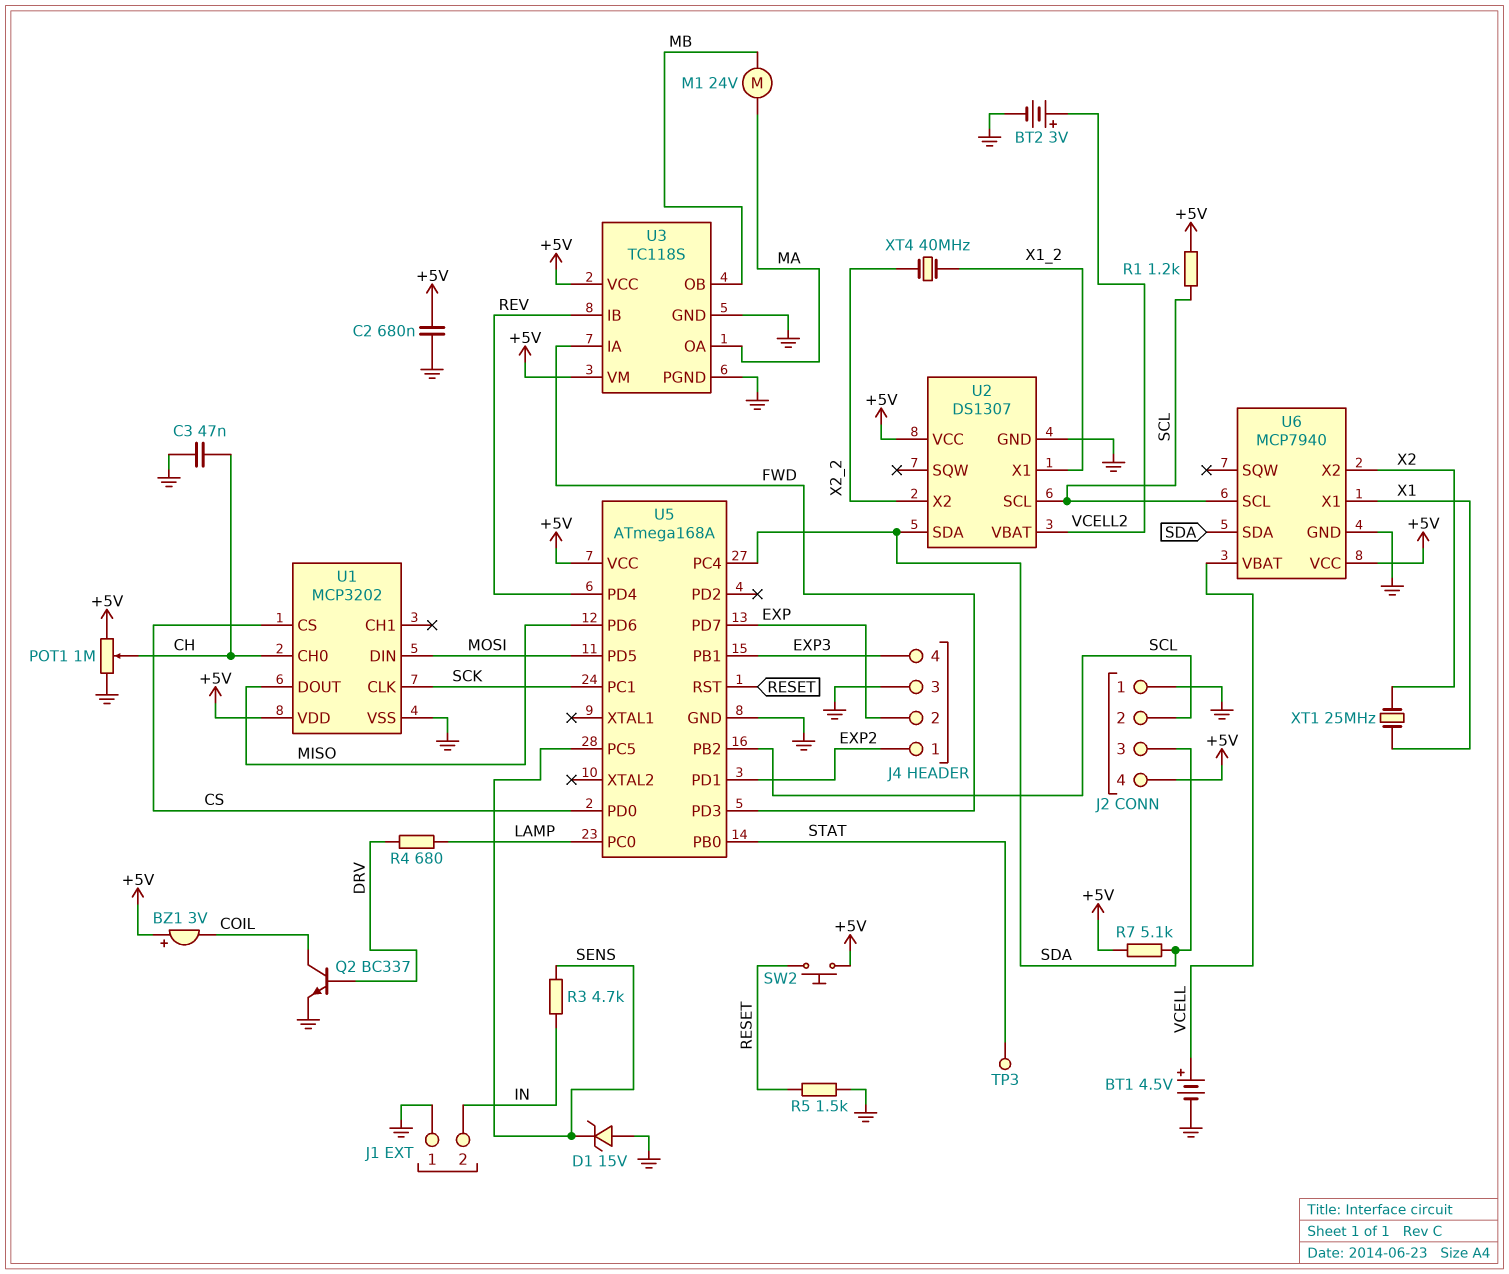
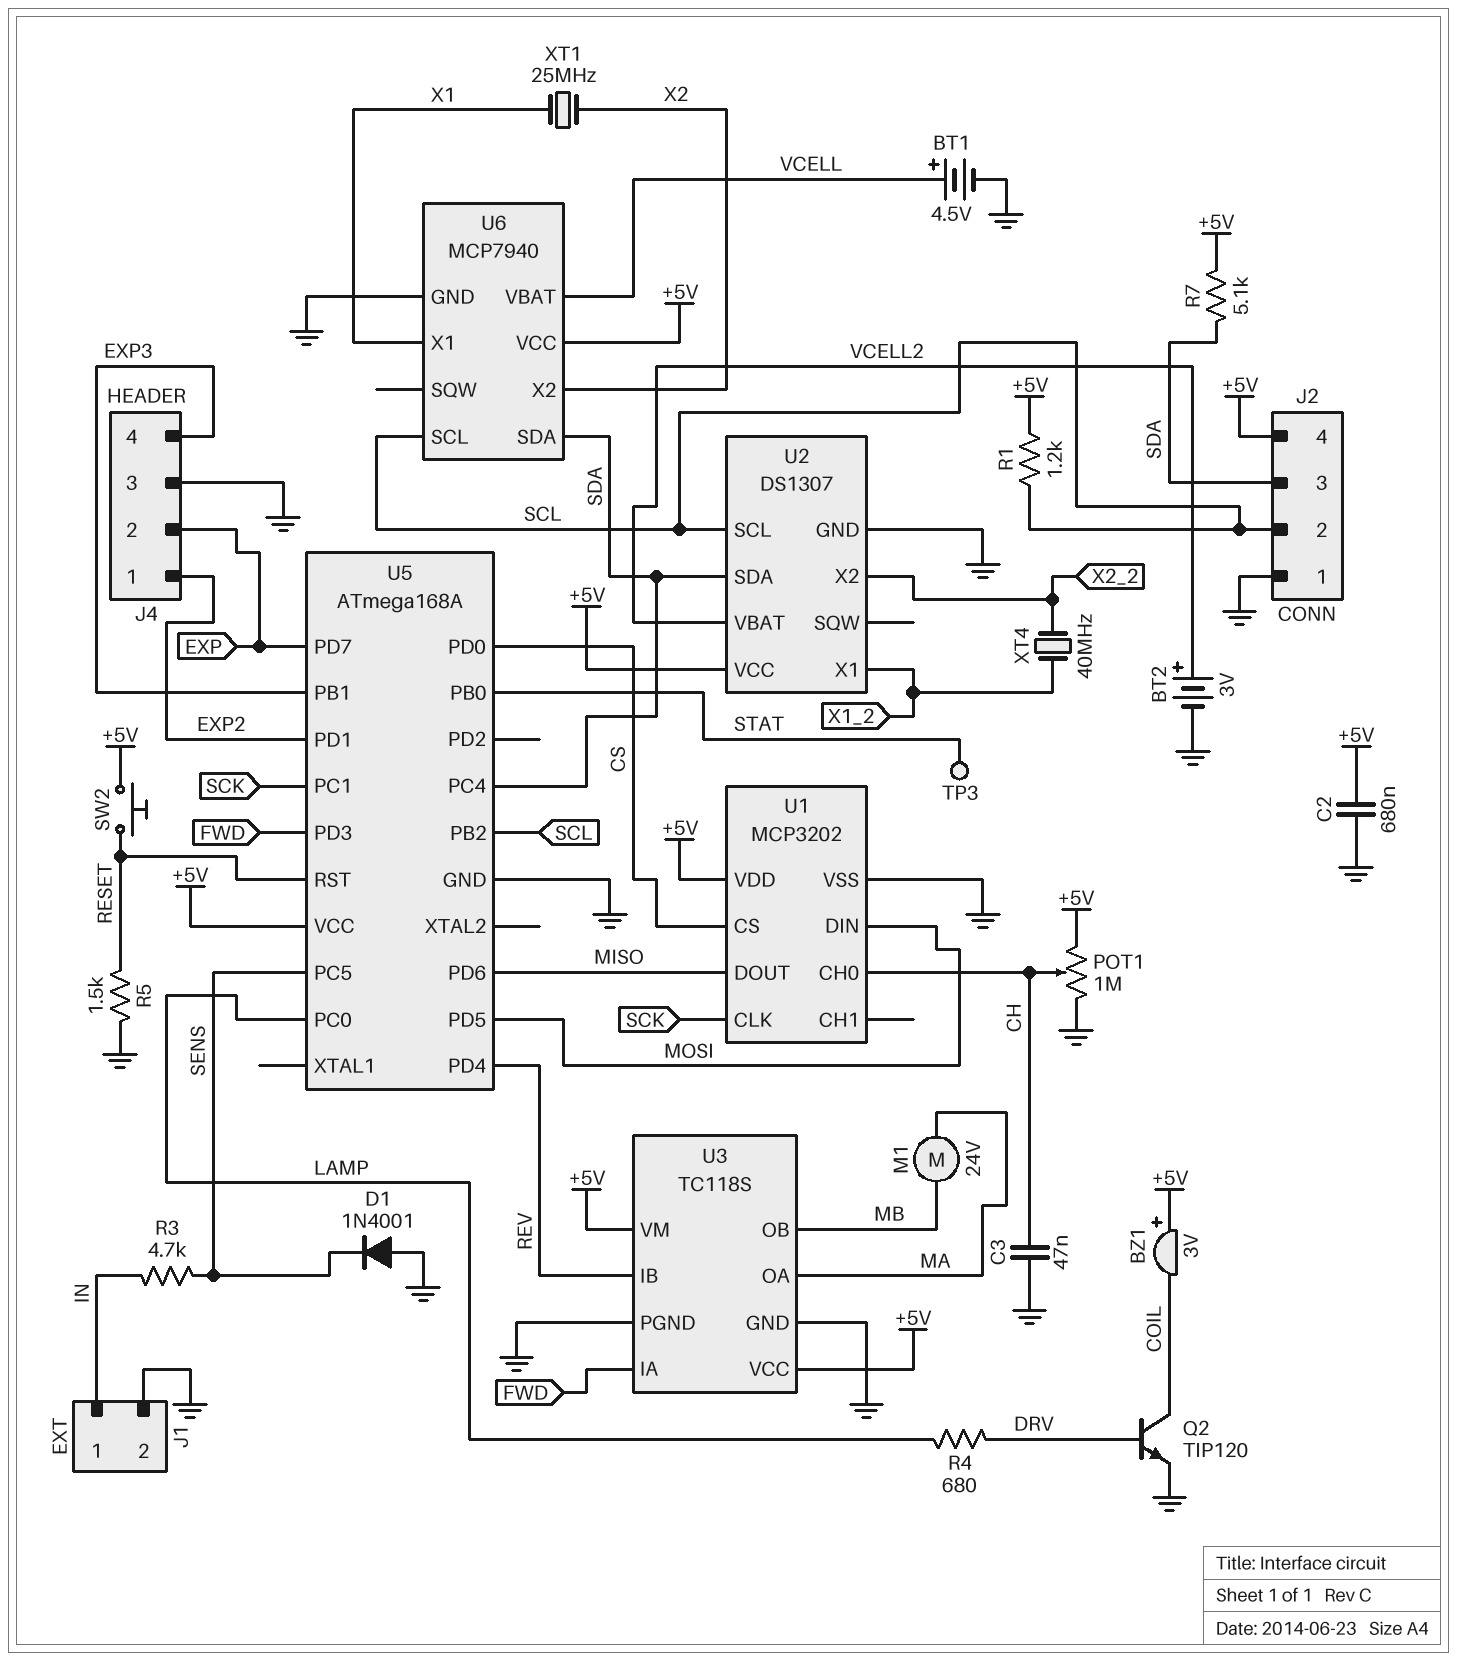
D1: zener 15V (A GND, K SENS) -> diode 1N4001 (A GND, K SENS)
J1 pin 1: GND -> IN
J1 pin 2: IN -> GND
Q2: NPN BC337 (B DRV, C COIL, E GND) -> NPN TIP120 (B DRV, C COIL, E GND)

